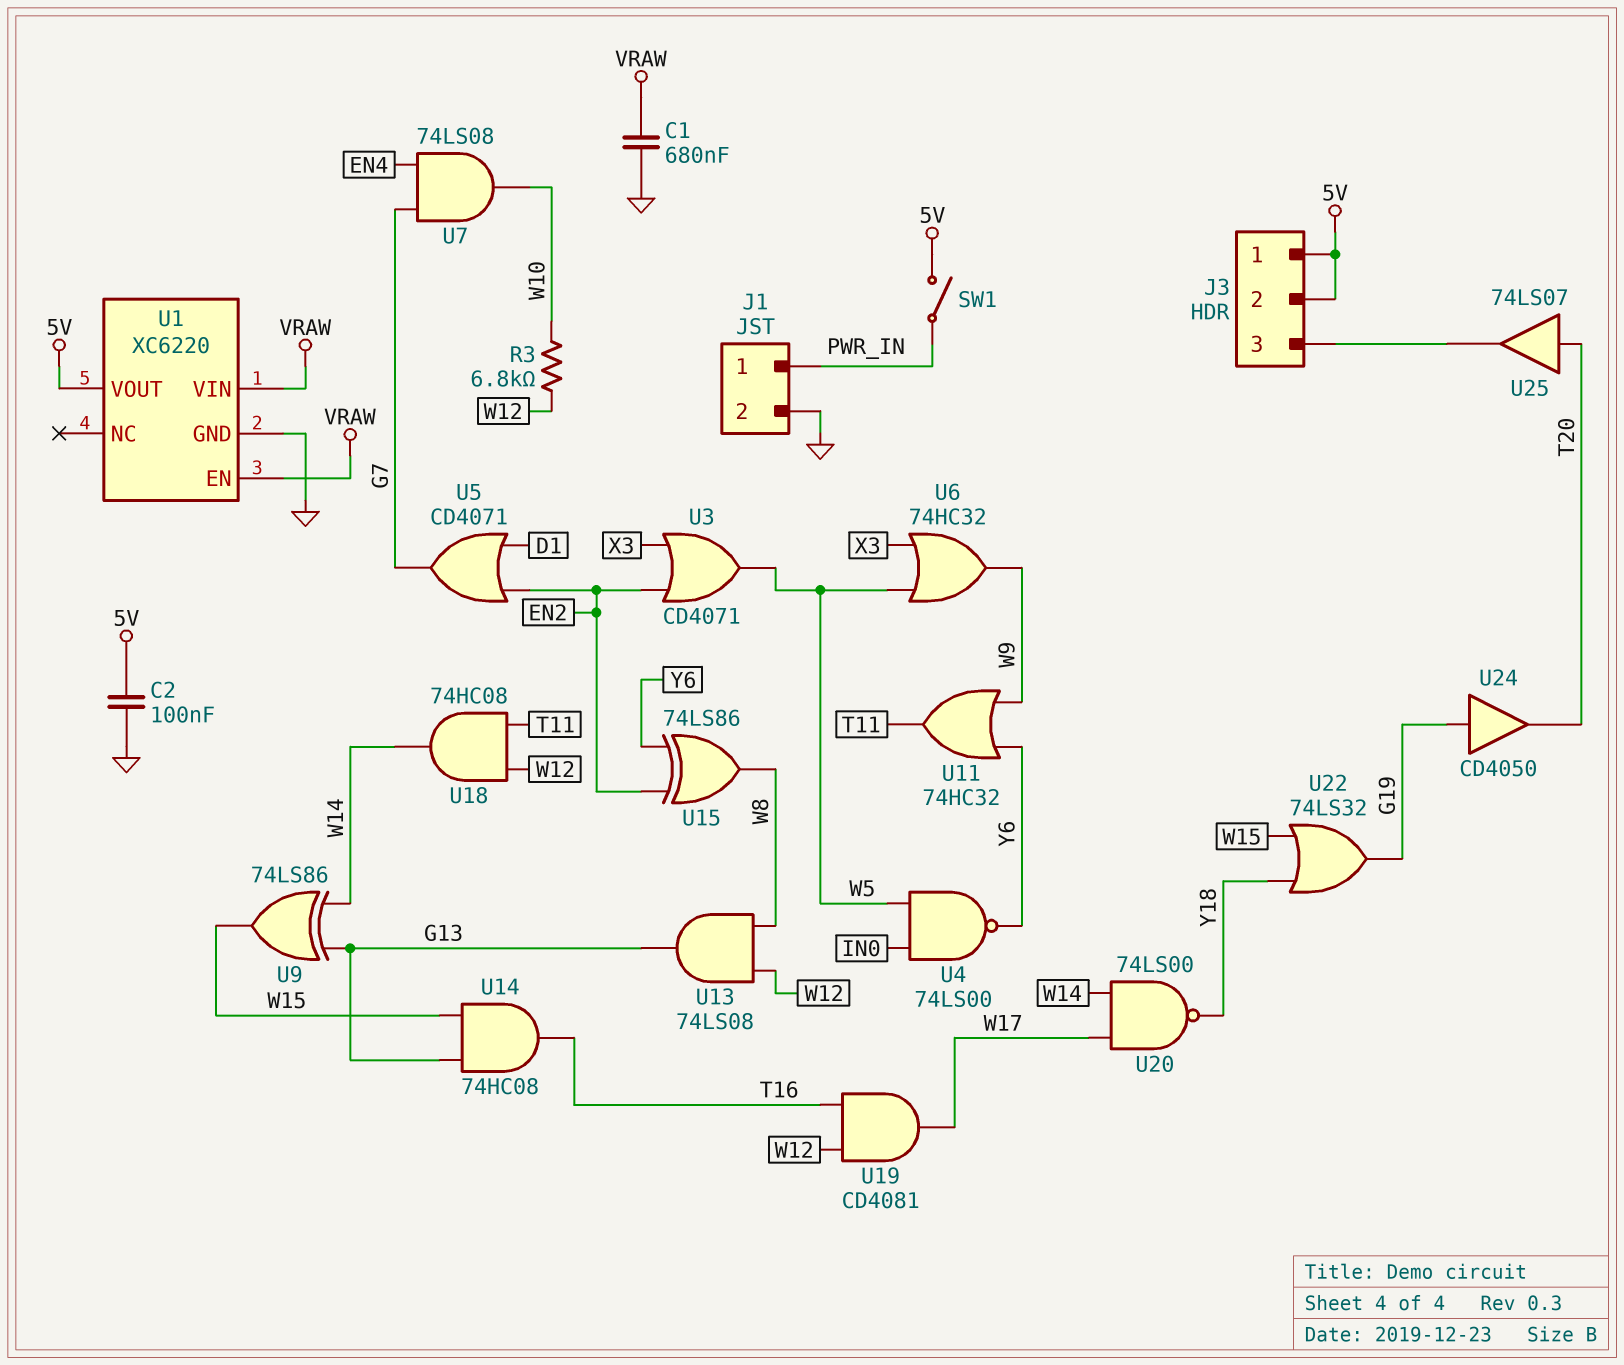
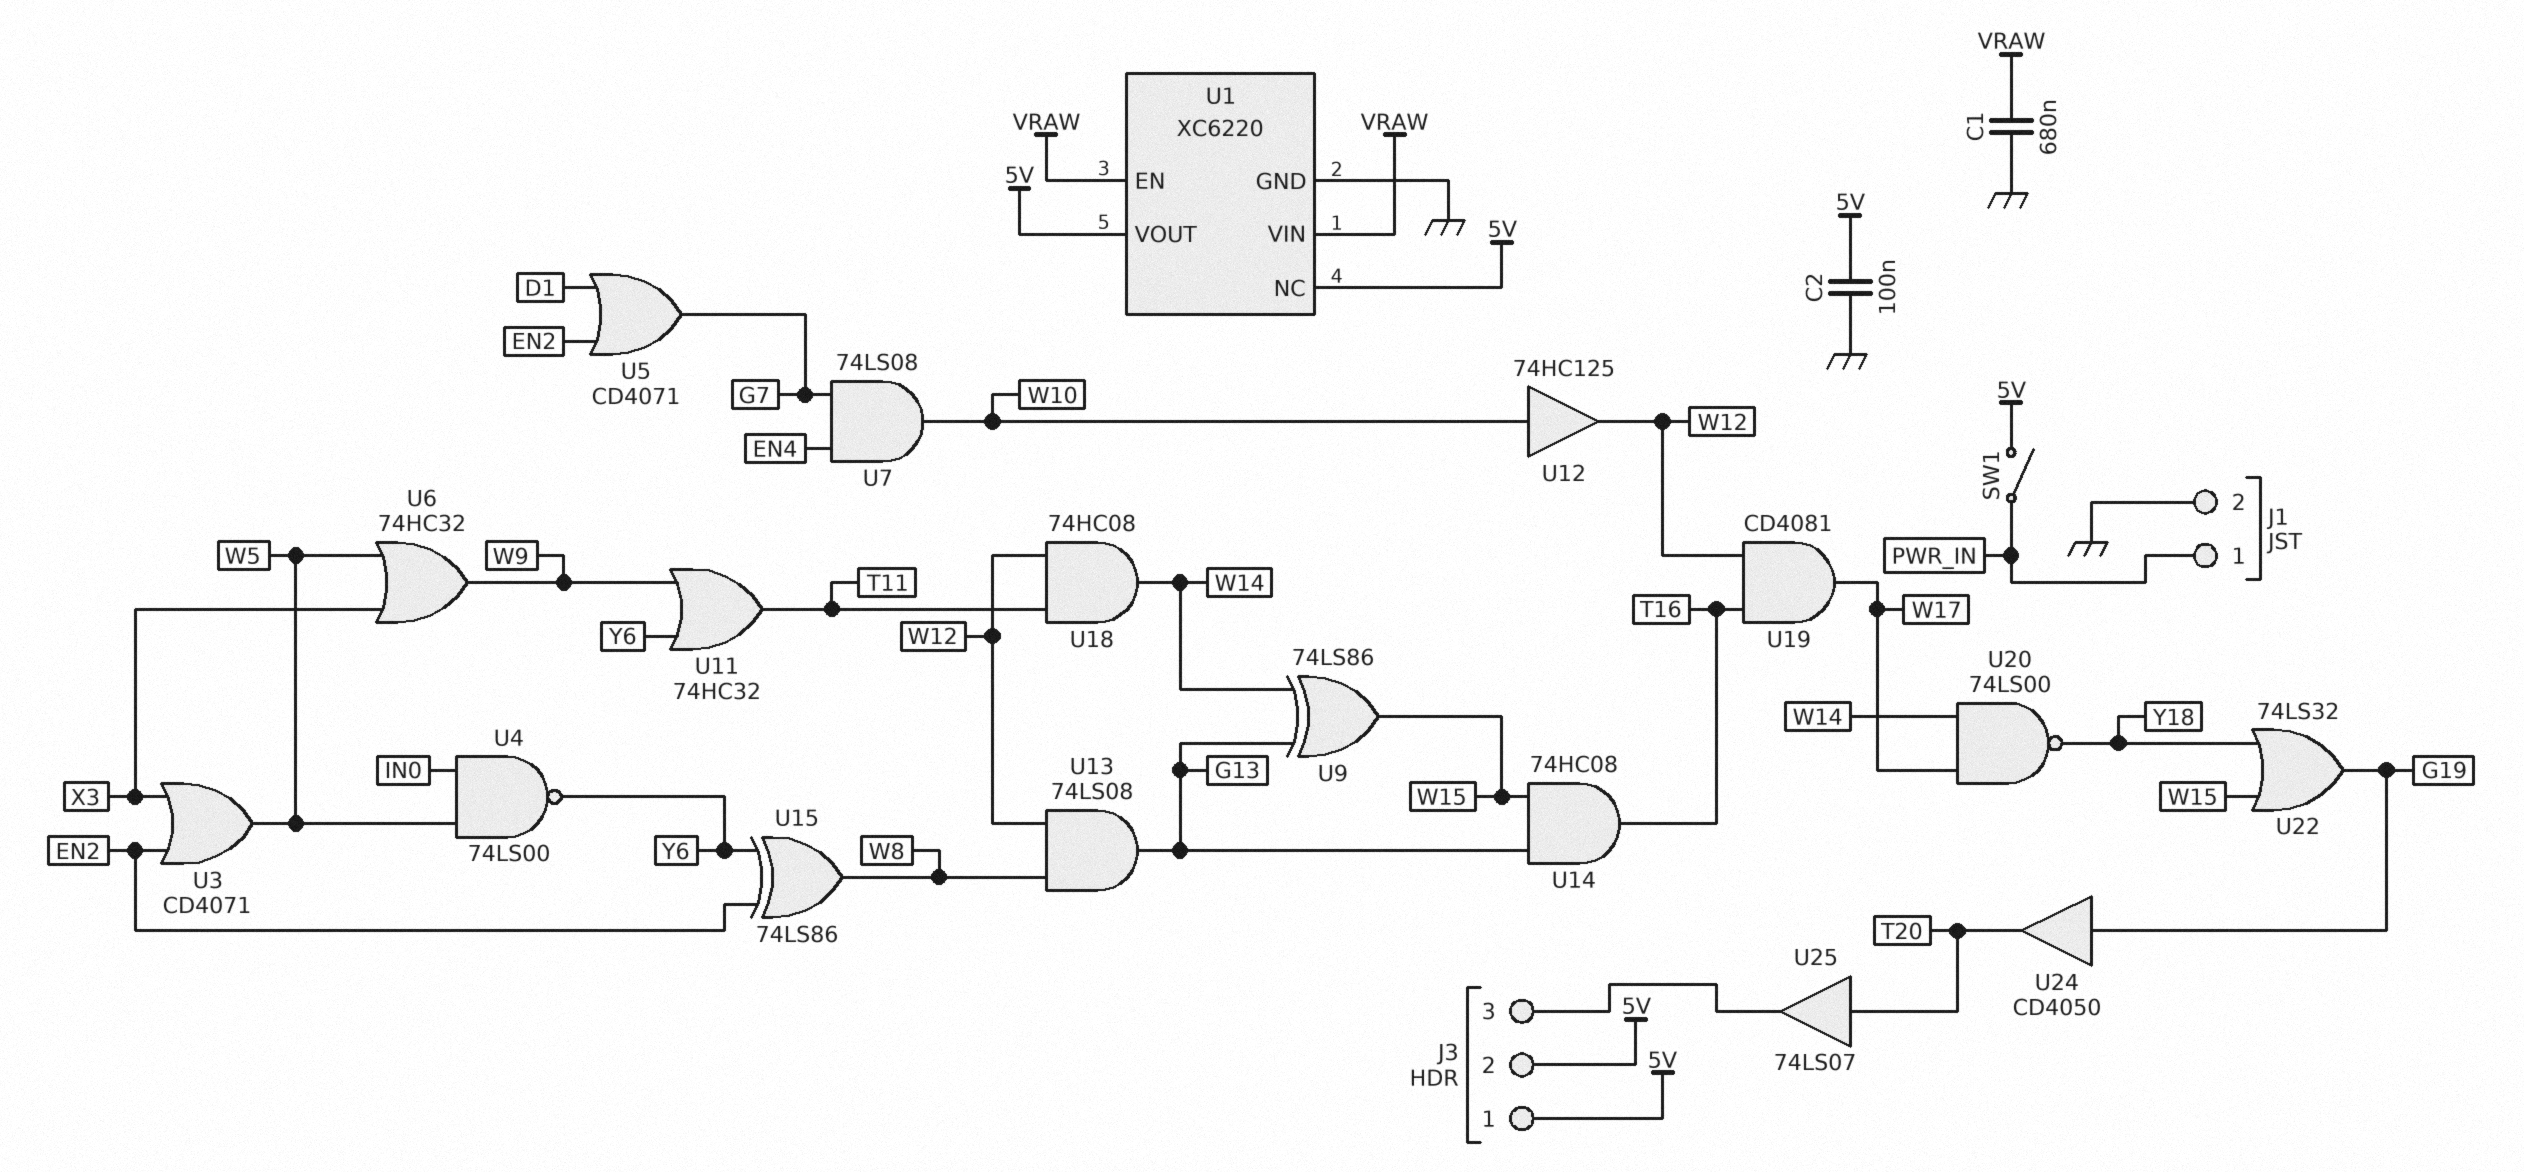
R3: 6.8k (W10, W12) -> none
U1 pin NC: none -> 5V
U12: none -> buffer 74HC125 (in W10, out W12)

